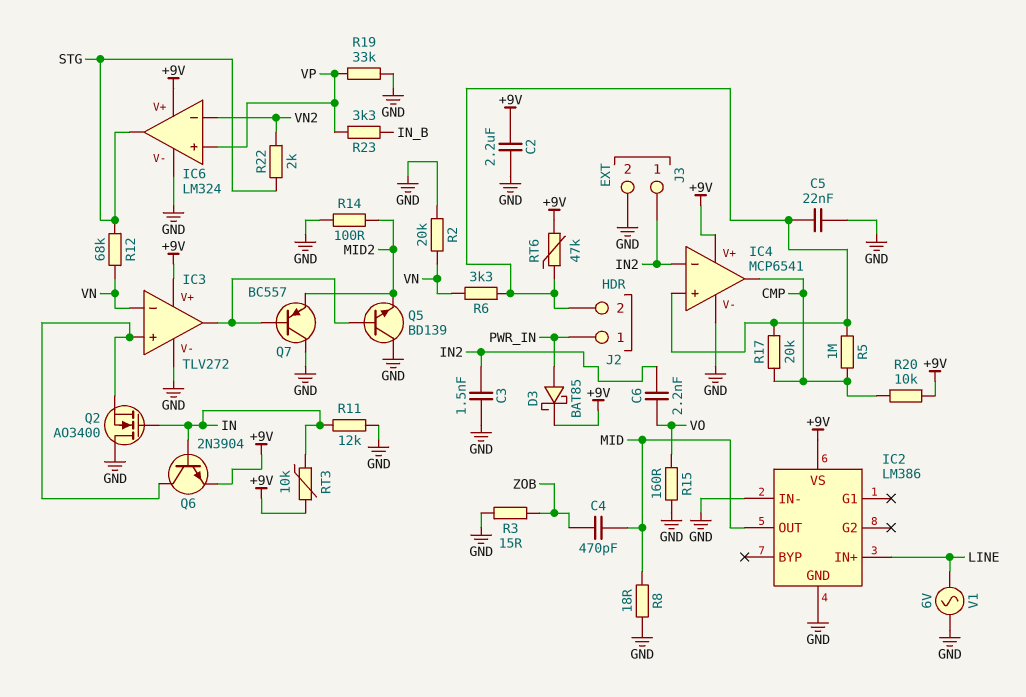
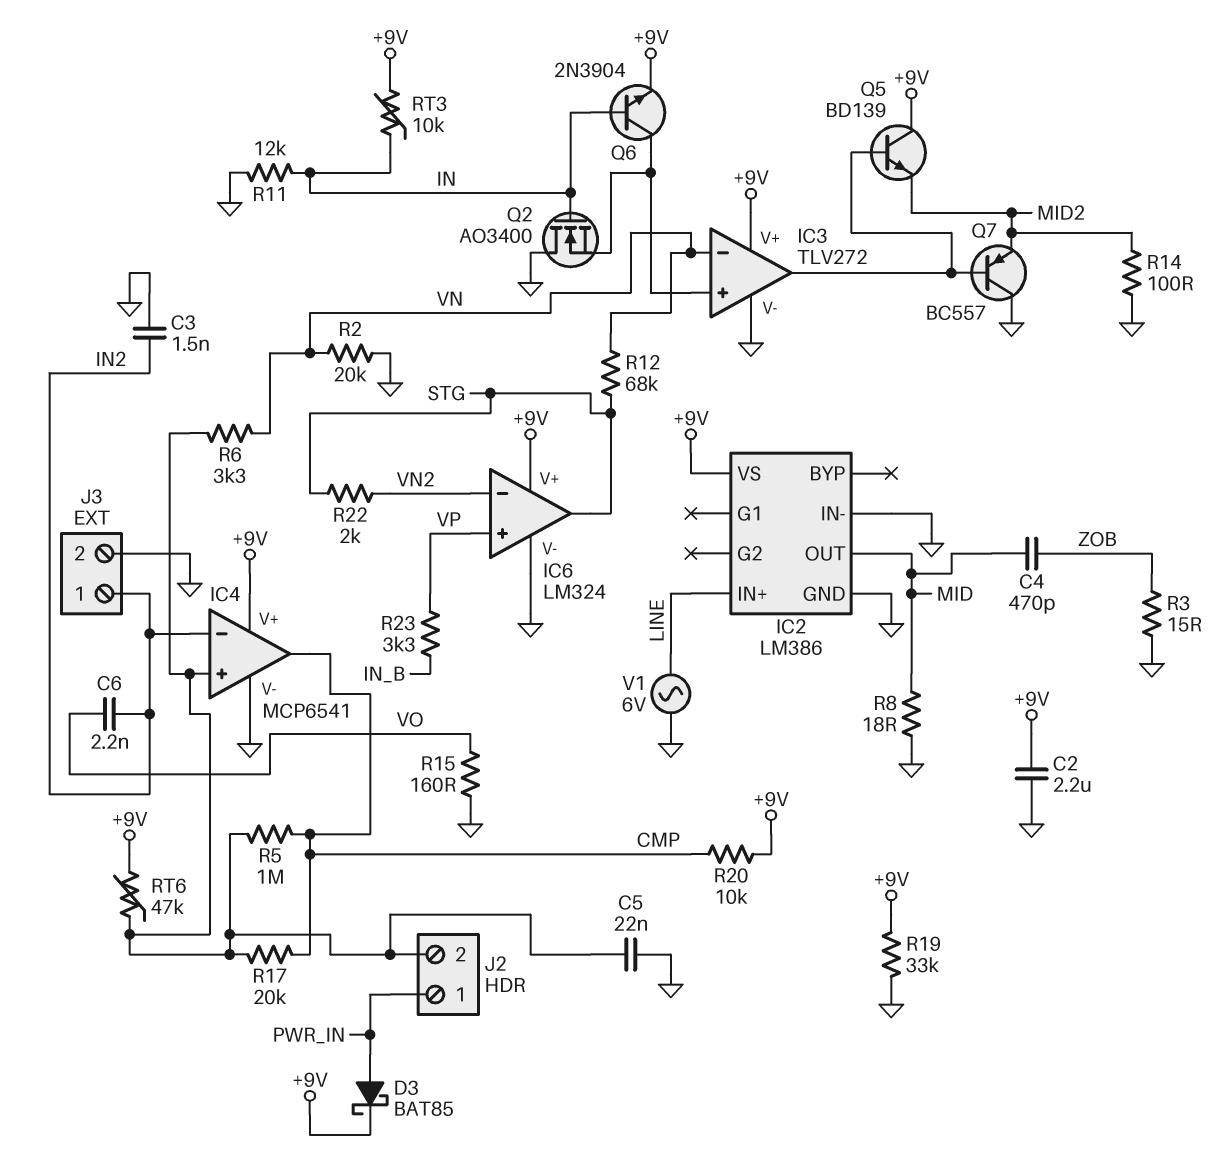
Q5: NPN BD139 (B IC3/out, C GND, E MID2) -> NPN BD139 (B IC3/out, C +9V, E MID2)
R19: 33k (GND, VP) -> 33k (+9V, GND)

